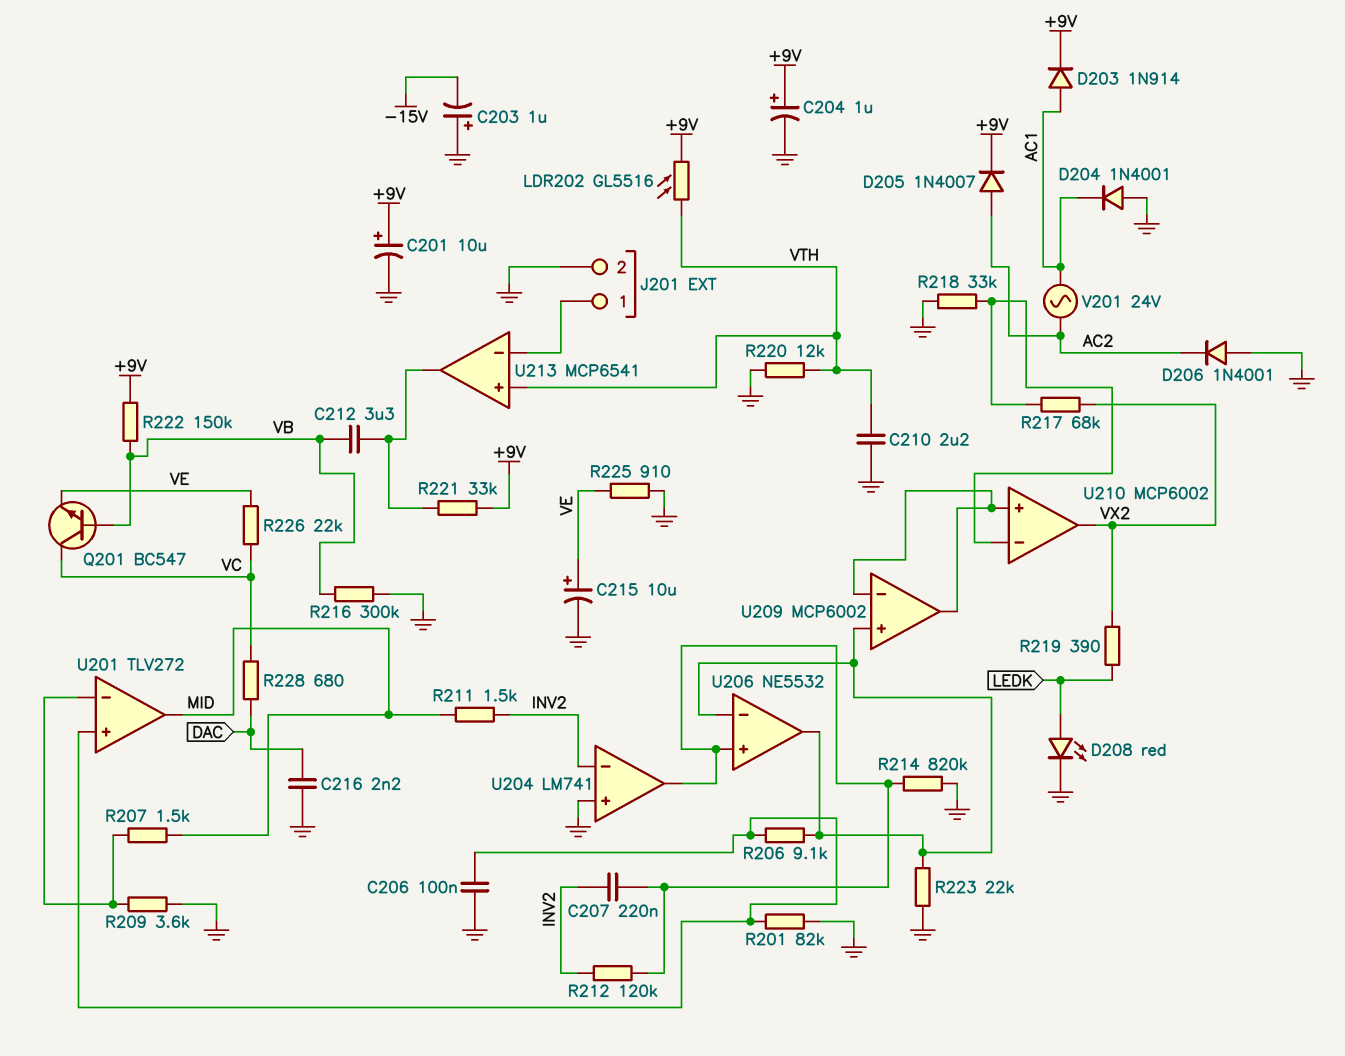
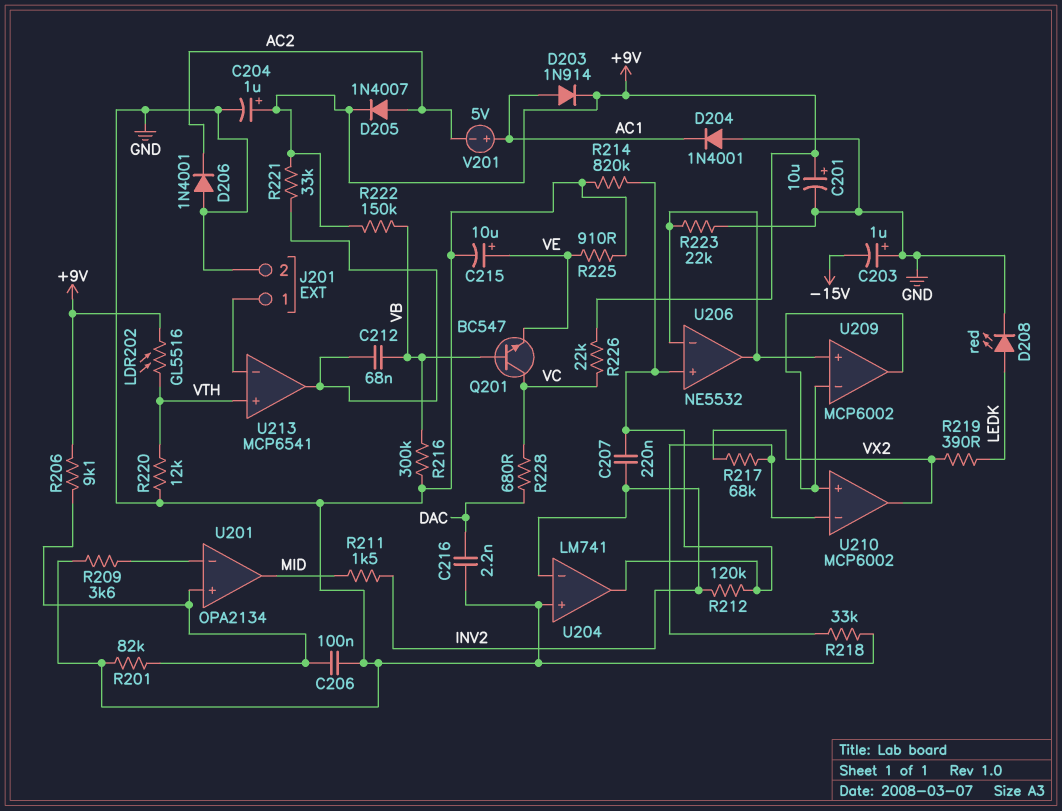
C210: 2.2uF (GND, VTH) -> none
C212: 3.3uF (U213/out, VB) -> 68nF (U213/out, VB)
R206: 9.1k (U201/in+, U206/in-) -> 9.1k (+9V, U201/in+)
R207: 1.5k (MID, U201/in-) -> none
R226: 22k (VC, VE) -> 22k (+9V, VC)
U201: TLV272 -> OPA2134
V201: AC 24V (AC1, AC2) -> 5V (plus AC1, minus AC2)

